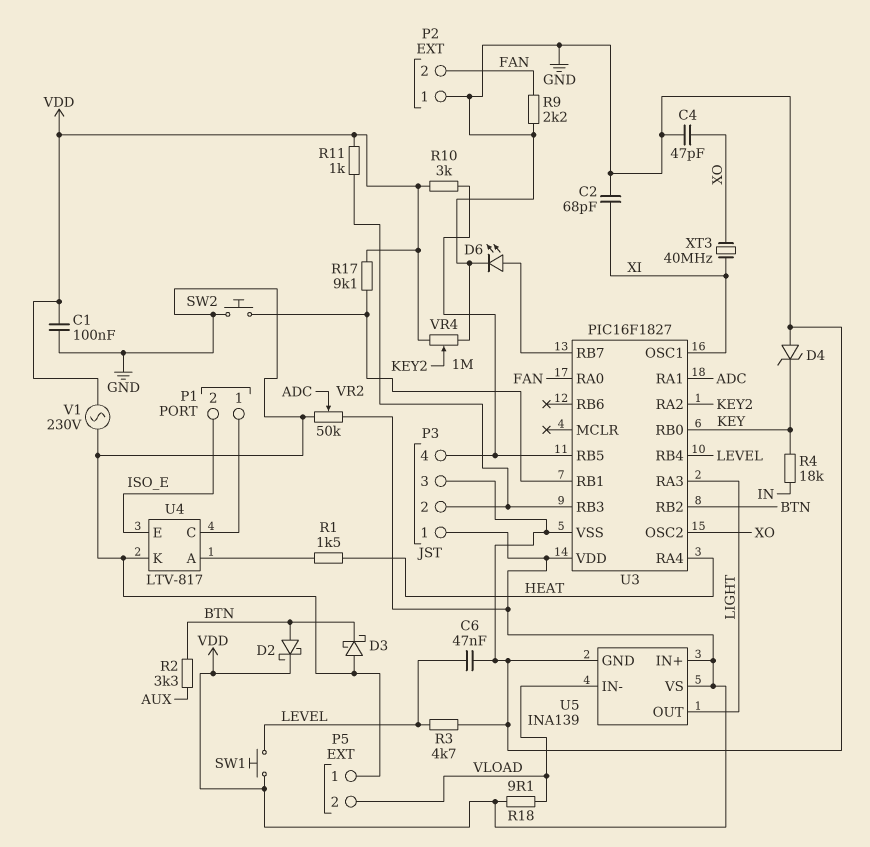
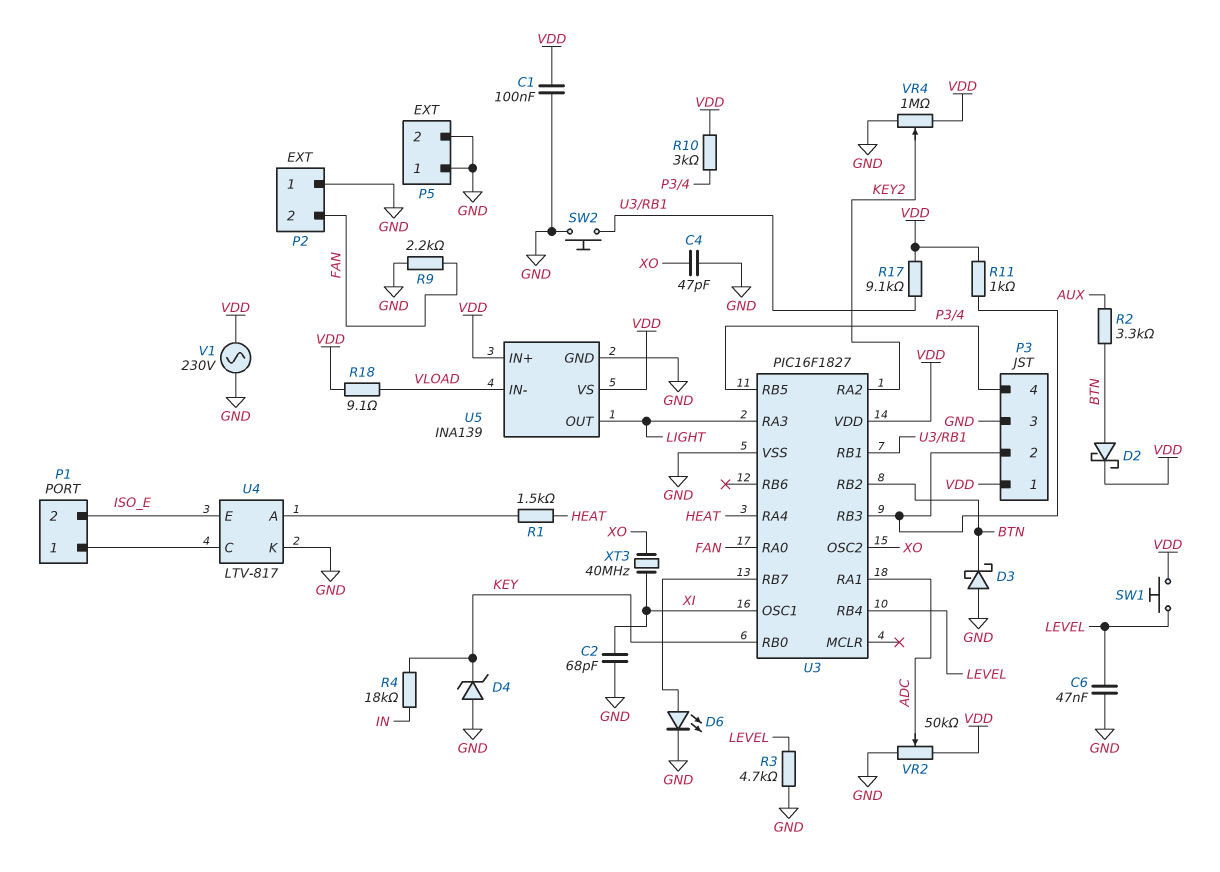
P5 pin 2: VLOAD -> GND

